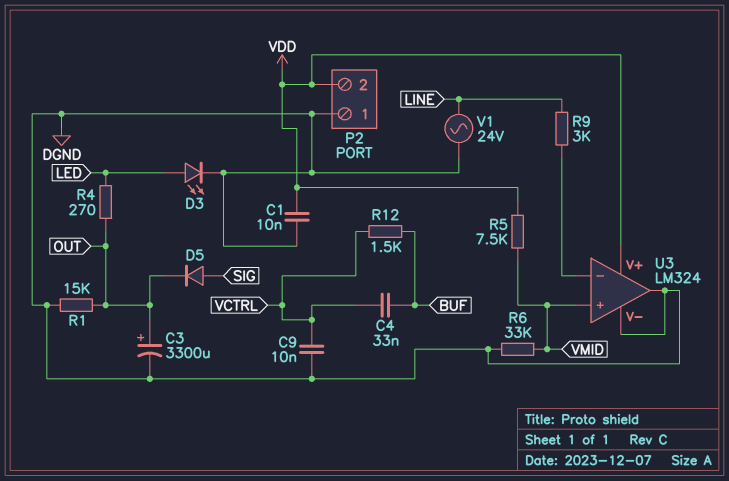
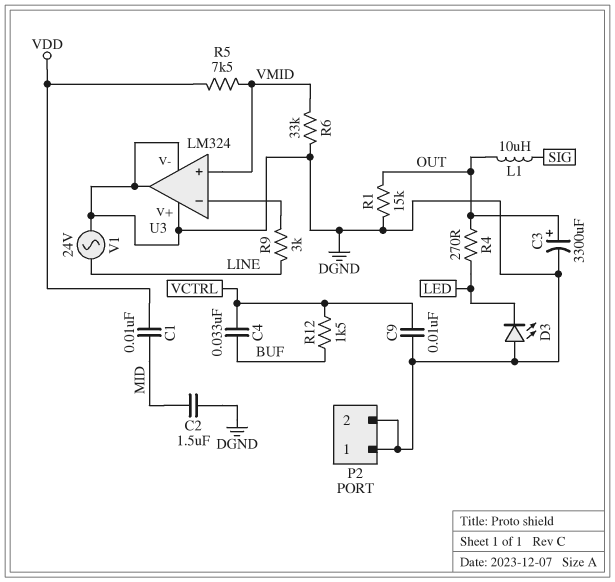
C1: 10nF (DGND, VDD) -> 10nF (MID, VDD)
C2: none -> 1.5uF (DGND, MID)
D3: LED (A LED, K DGND) -> LED (A DGND, K LED)
D5: diode (A SIG, K OUT) -> none
L1: none -> 10uH (OUT, SIG)
P2 pin 2: VDD -> DGND
U3 pin V+: VDD -> DGND

